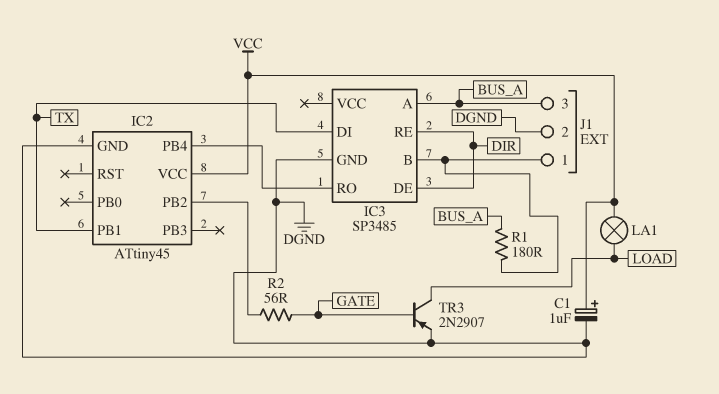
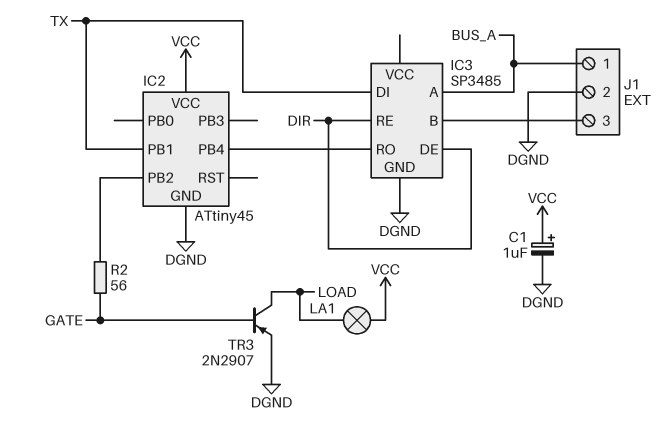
J1 pin 1: IC3/B -> BUS_A
J1 pin 3: BUS_A -> IC3/B
R1: 180 (BUS_A, IC3/B) -> none

